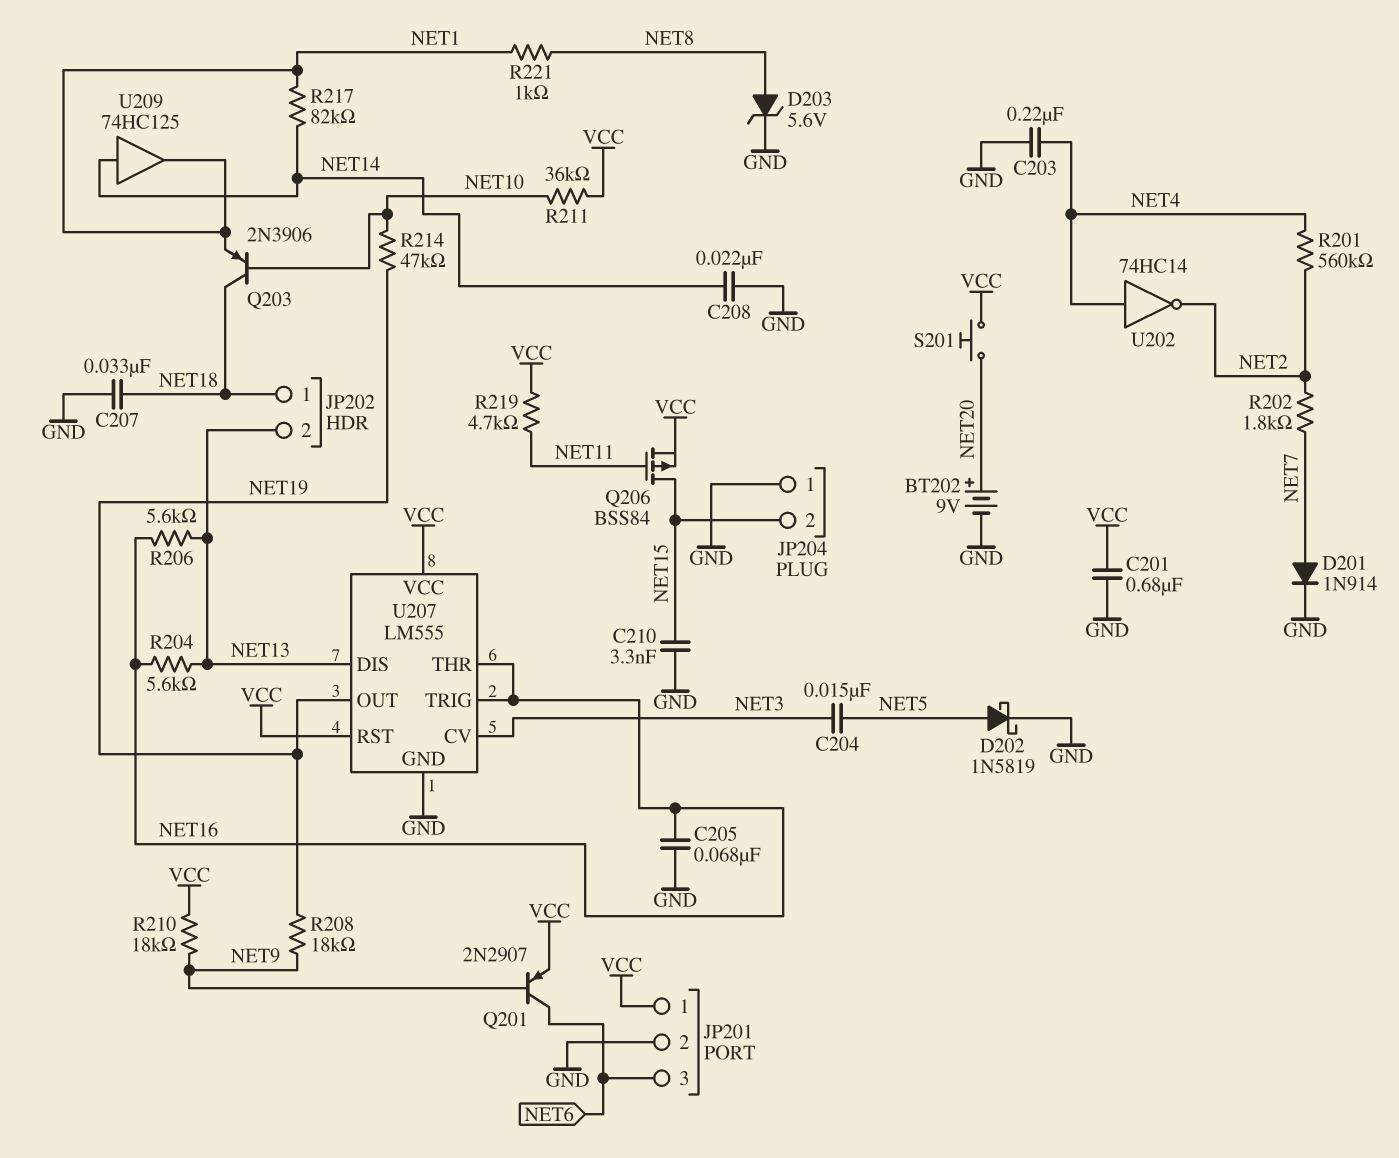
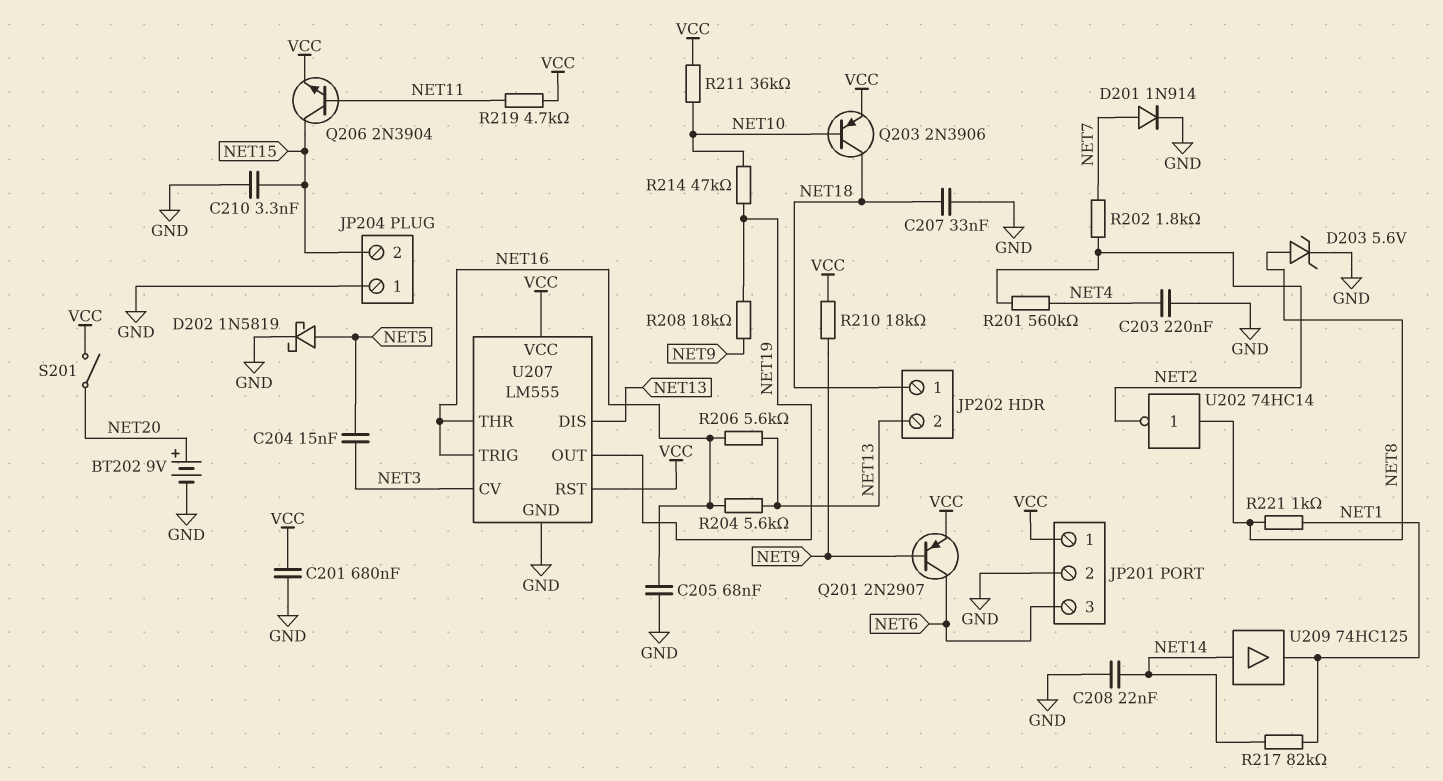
Q203: PNP 2N3906 (B NET10, C NET18, E NET1) -> PNP 2N3906 (B NET10, C NET18, E VCC)
Q206: PMOS BSS84 (G NET11, D NET15, S VCC) -> NPN 2N3904 (B NET11, C NET15, E VCC)
S201: button (NET20, VCC) -> switch (NET20, VCC)
U202: NOT 74HC14 (in NET4, out NET2) -> NOT 74HC14 (in NET8, out NET2)

